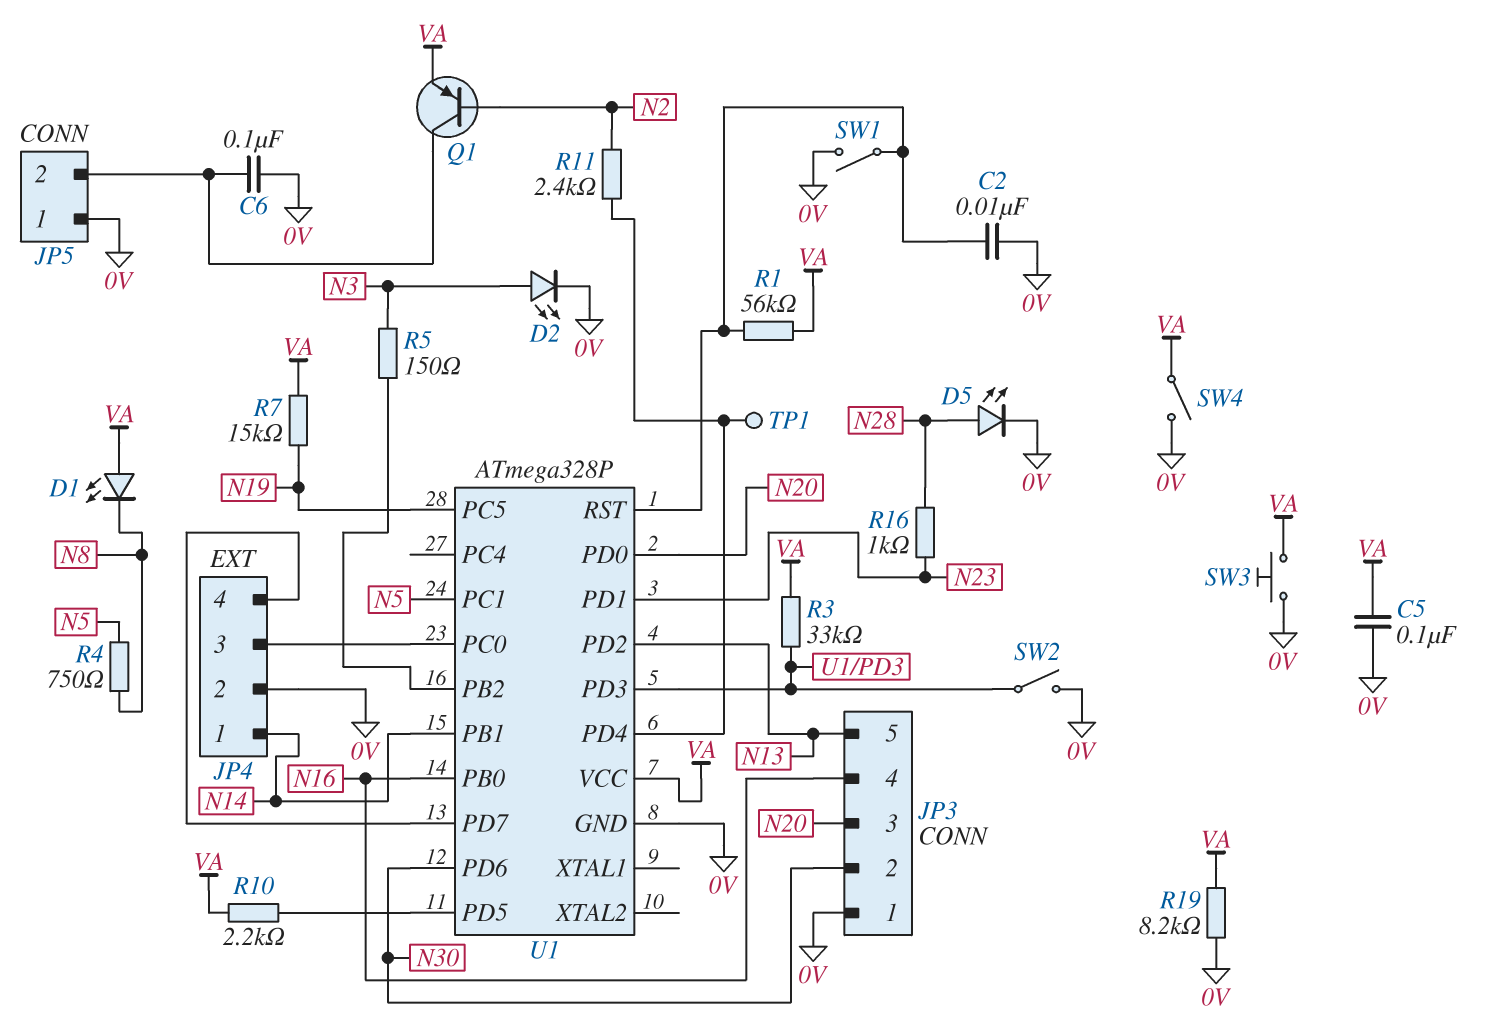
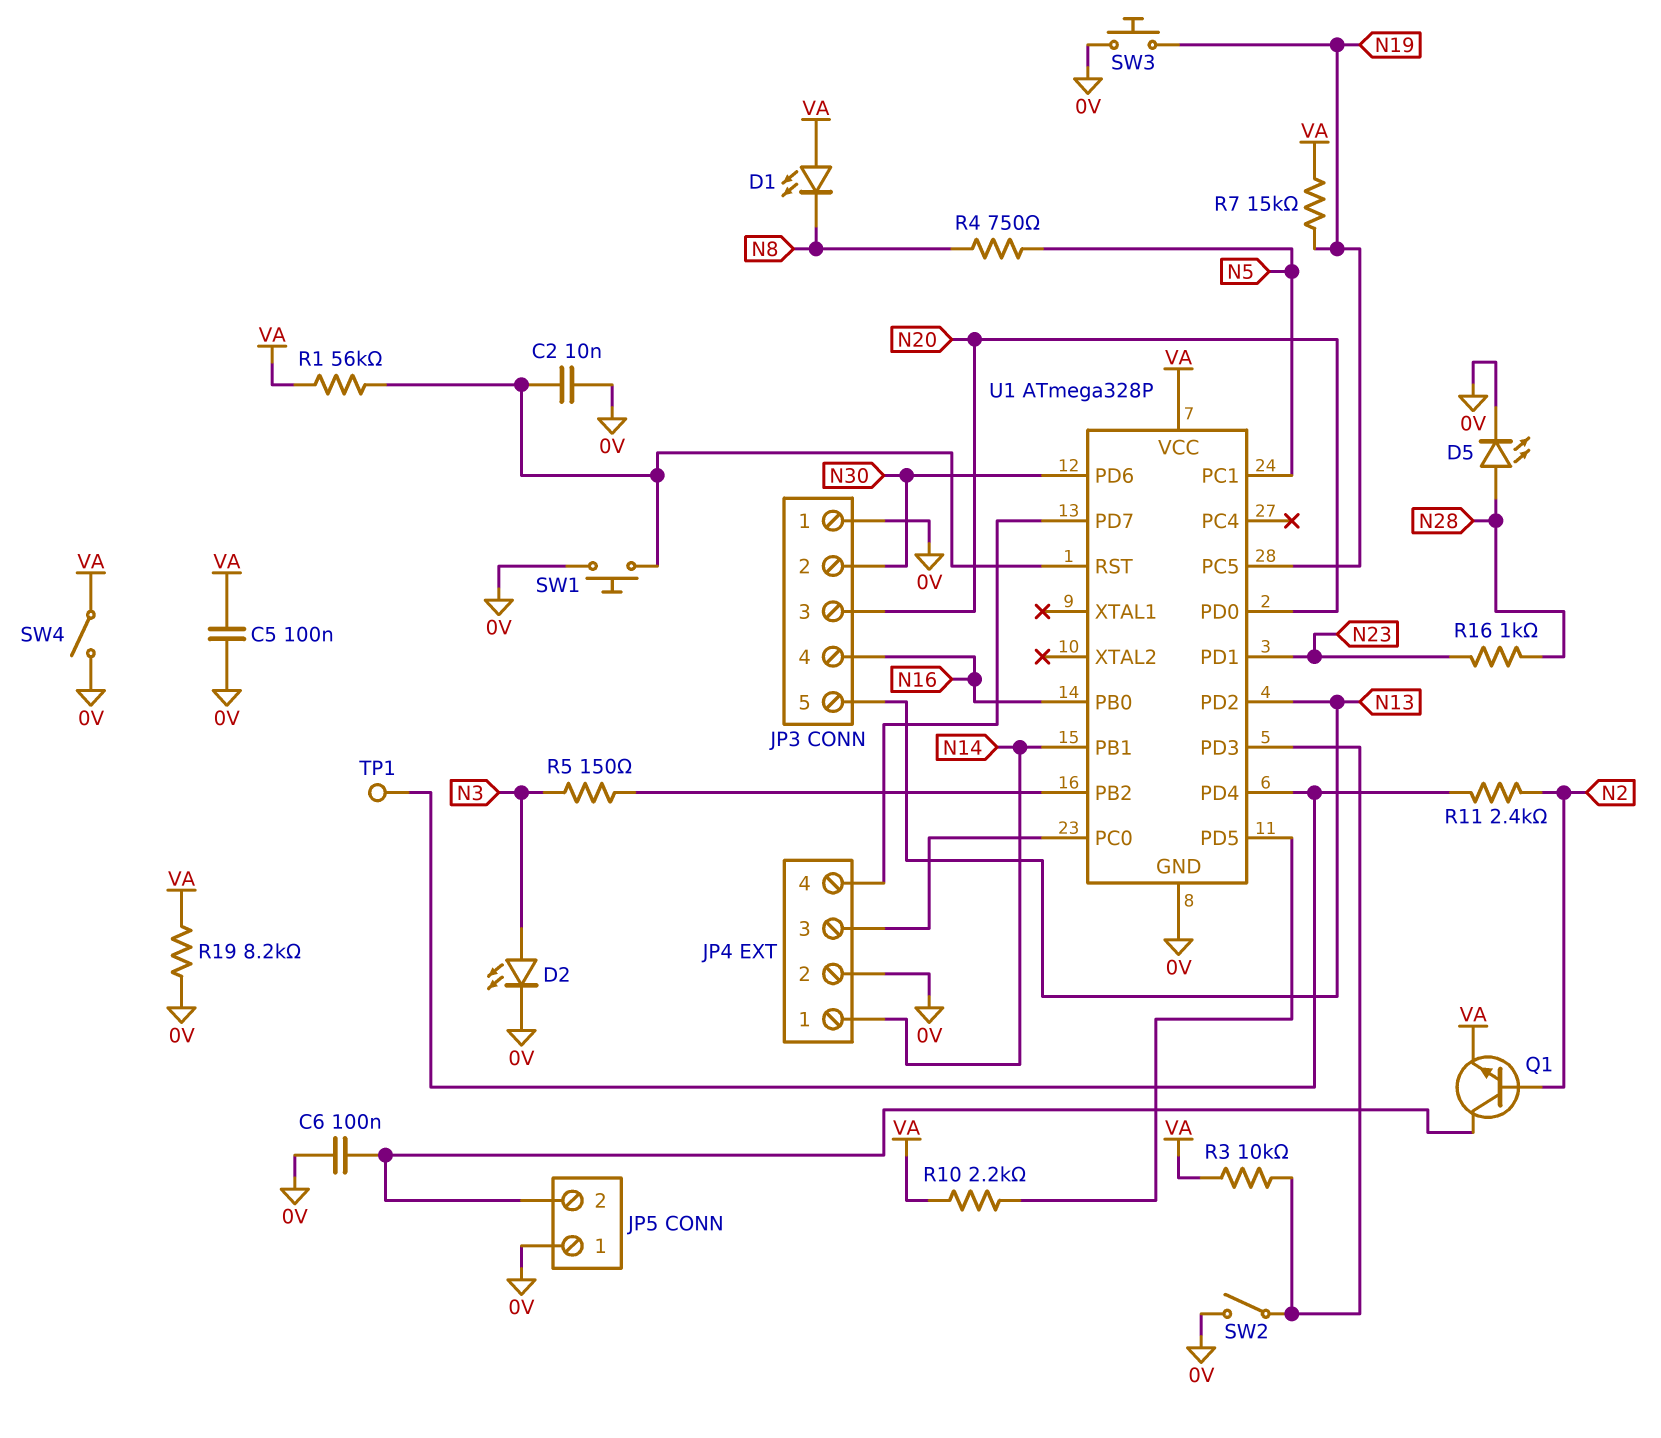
Q1: PNP (B N2, C JP5/2, E VA) -> NPN (B N2, C JP5/2, E VA)
R3: 33k (U1/PD3, VA) -> 10k (U1/PD3, VA)
SW1: switch (0V, U1/RST) -> button (0V, U1/RST)
SW3: button (0V, VA) -> button (0V, N19)

